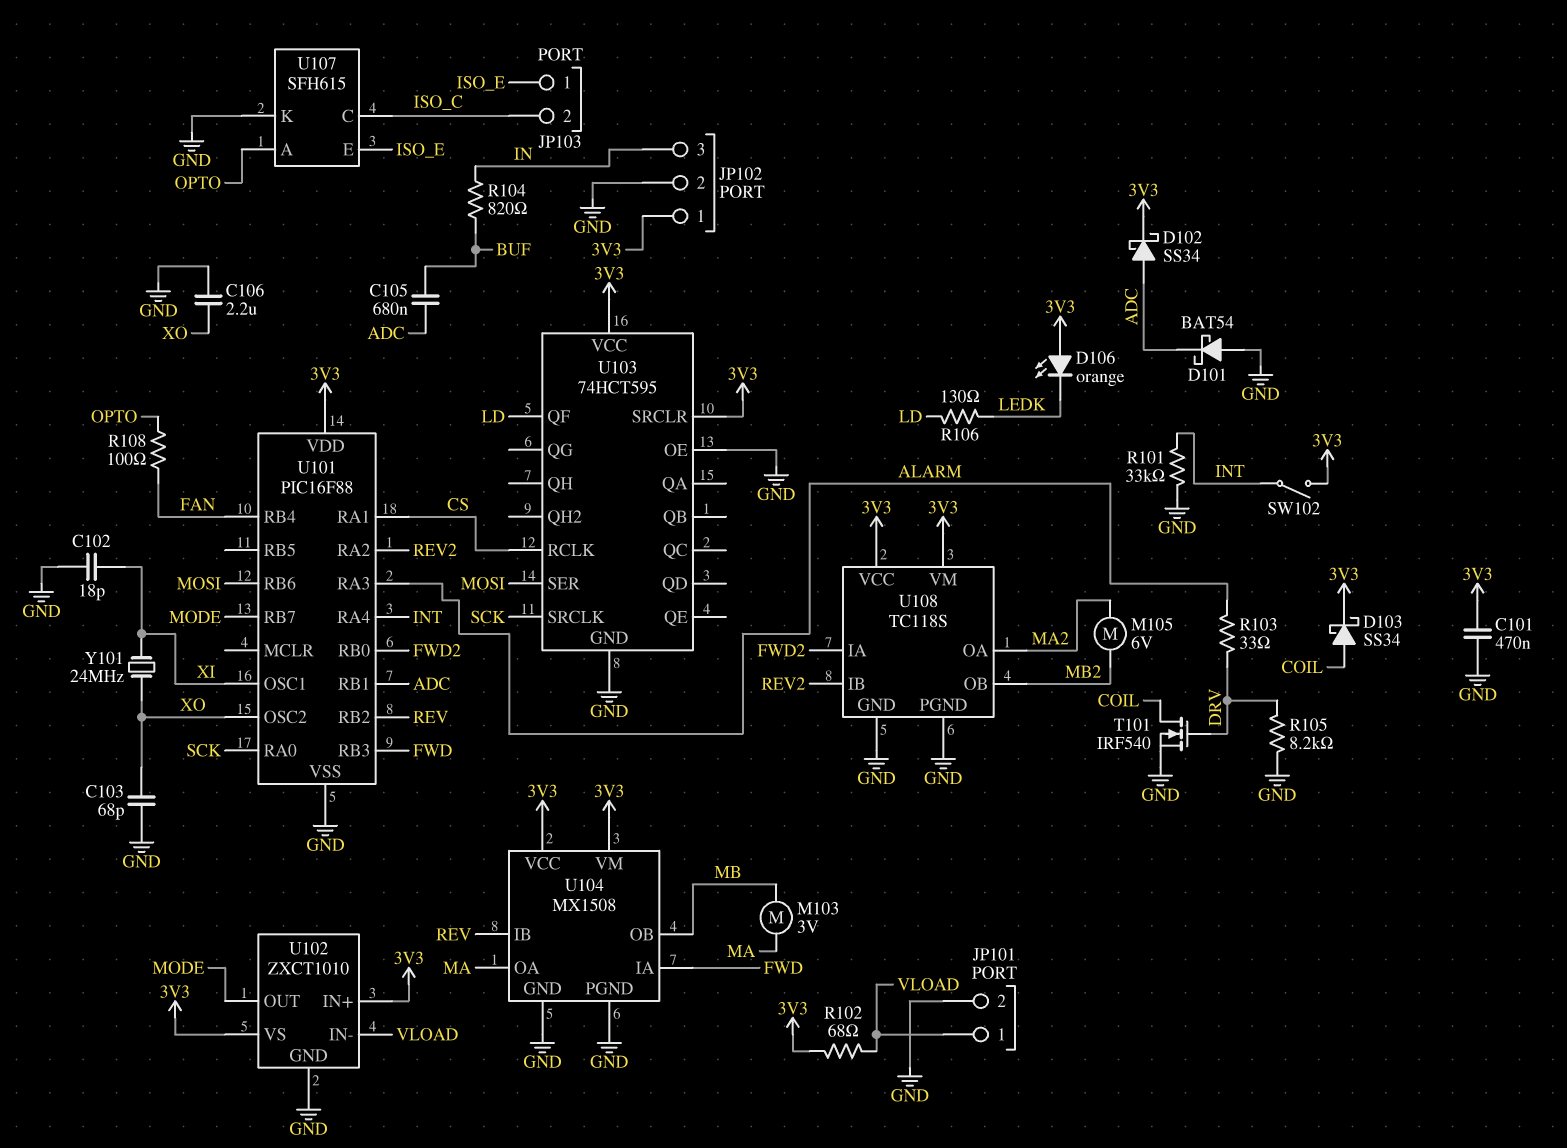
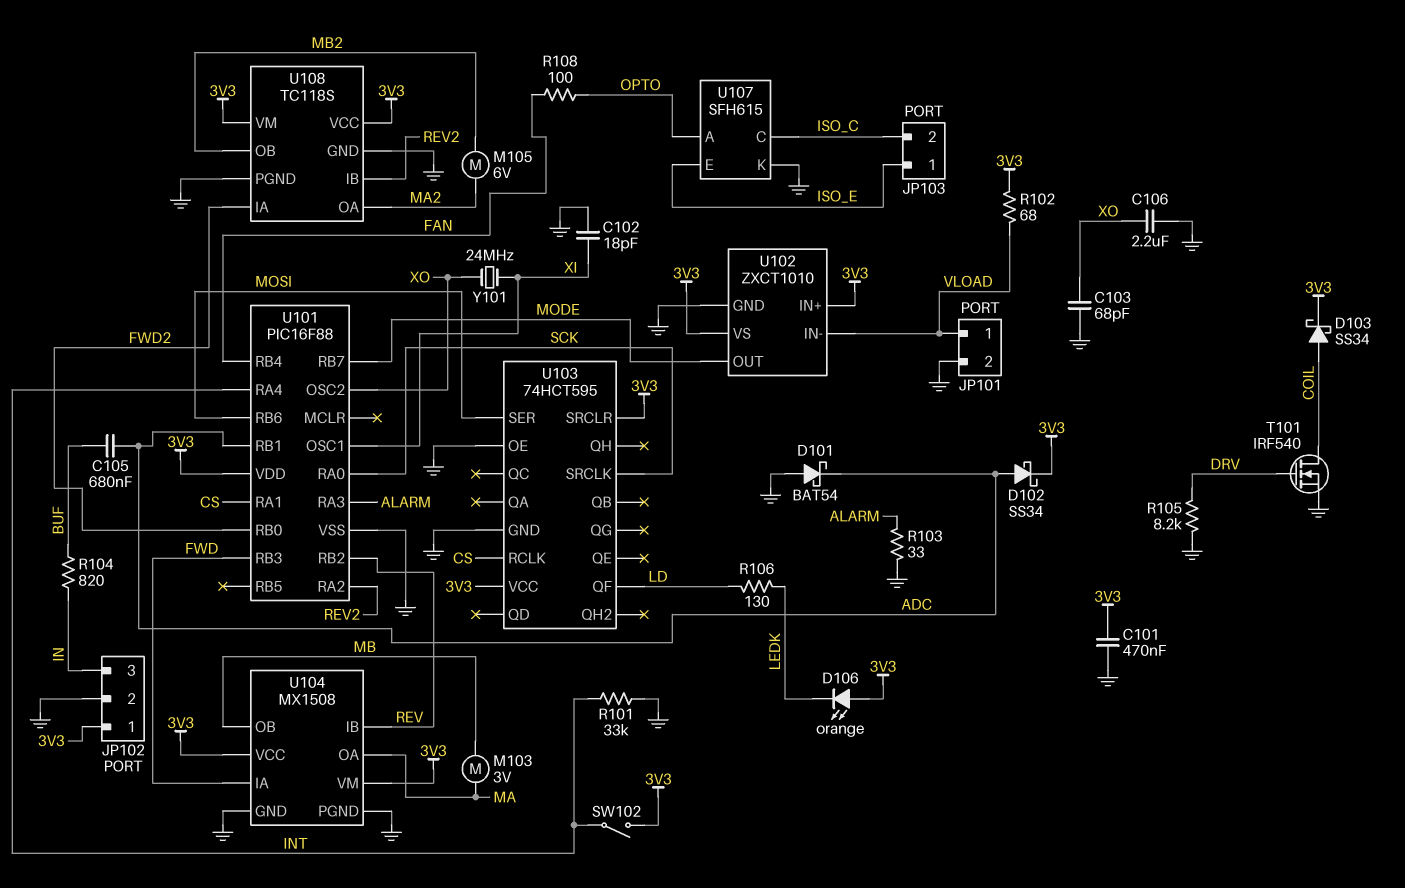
R103: 33 (ALARM, DRV) -> 33 (ALARM, GND)

